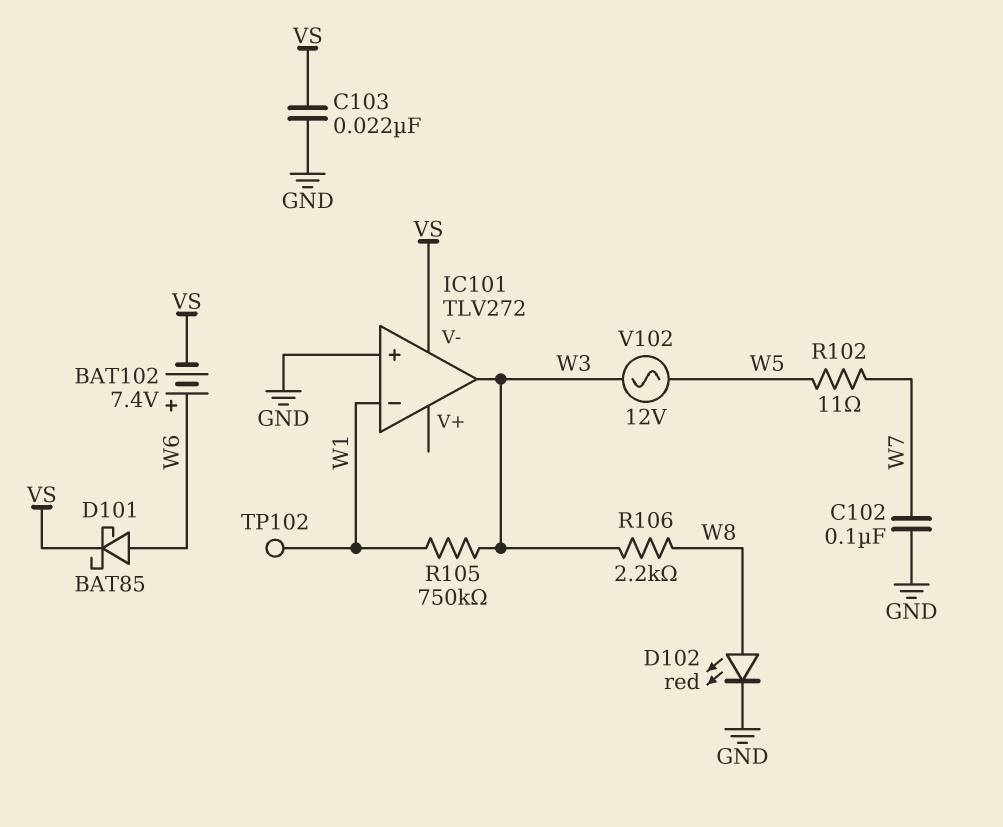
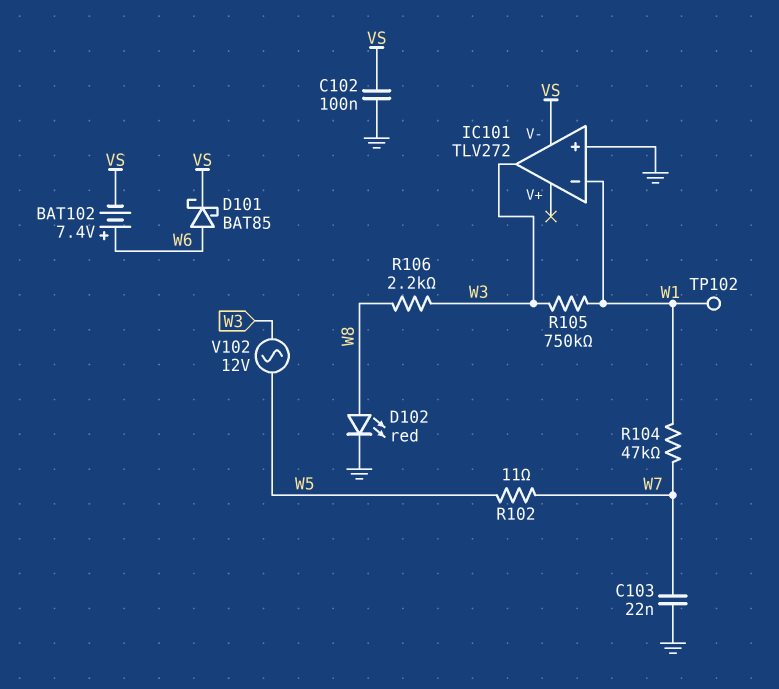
C102: 100nF (GND, W7) -> 100nF (GND, VS)
C103: 22nF (GND, VS) -> 22nF (GND, W7)
R104: none -> 47k (W1, W7)

